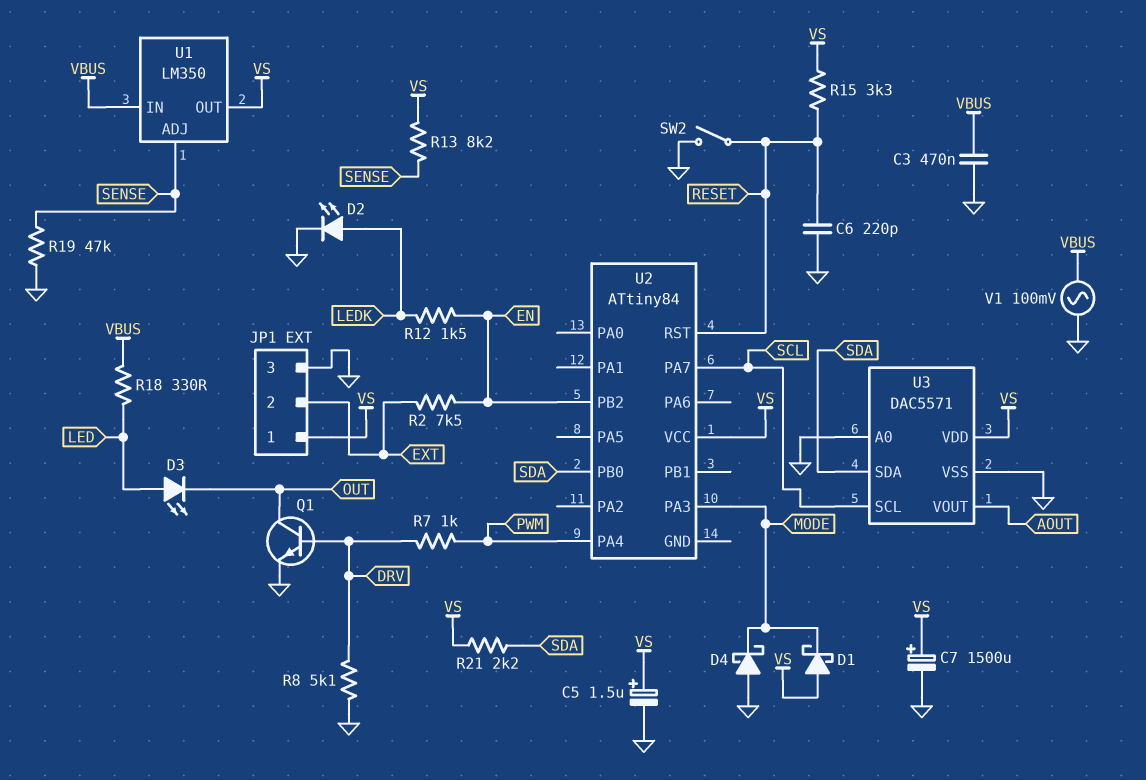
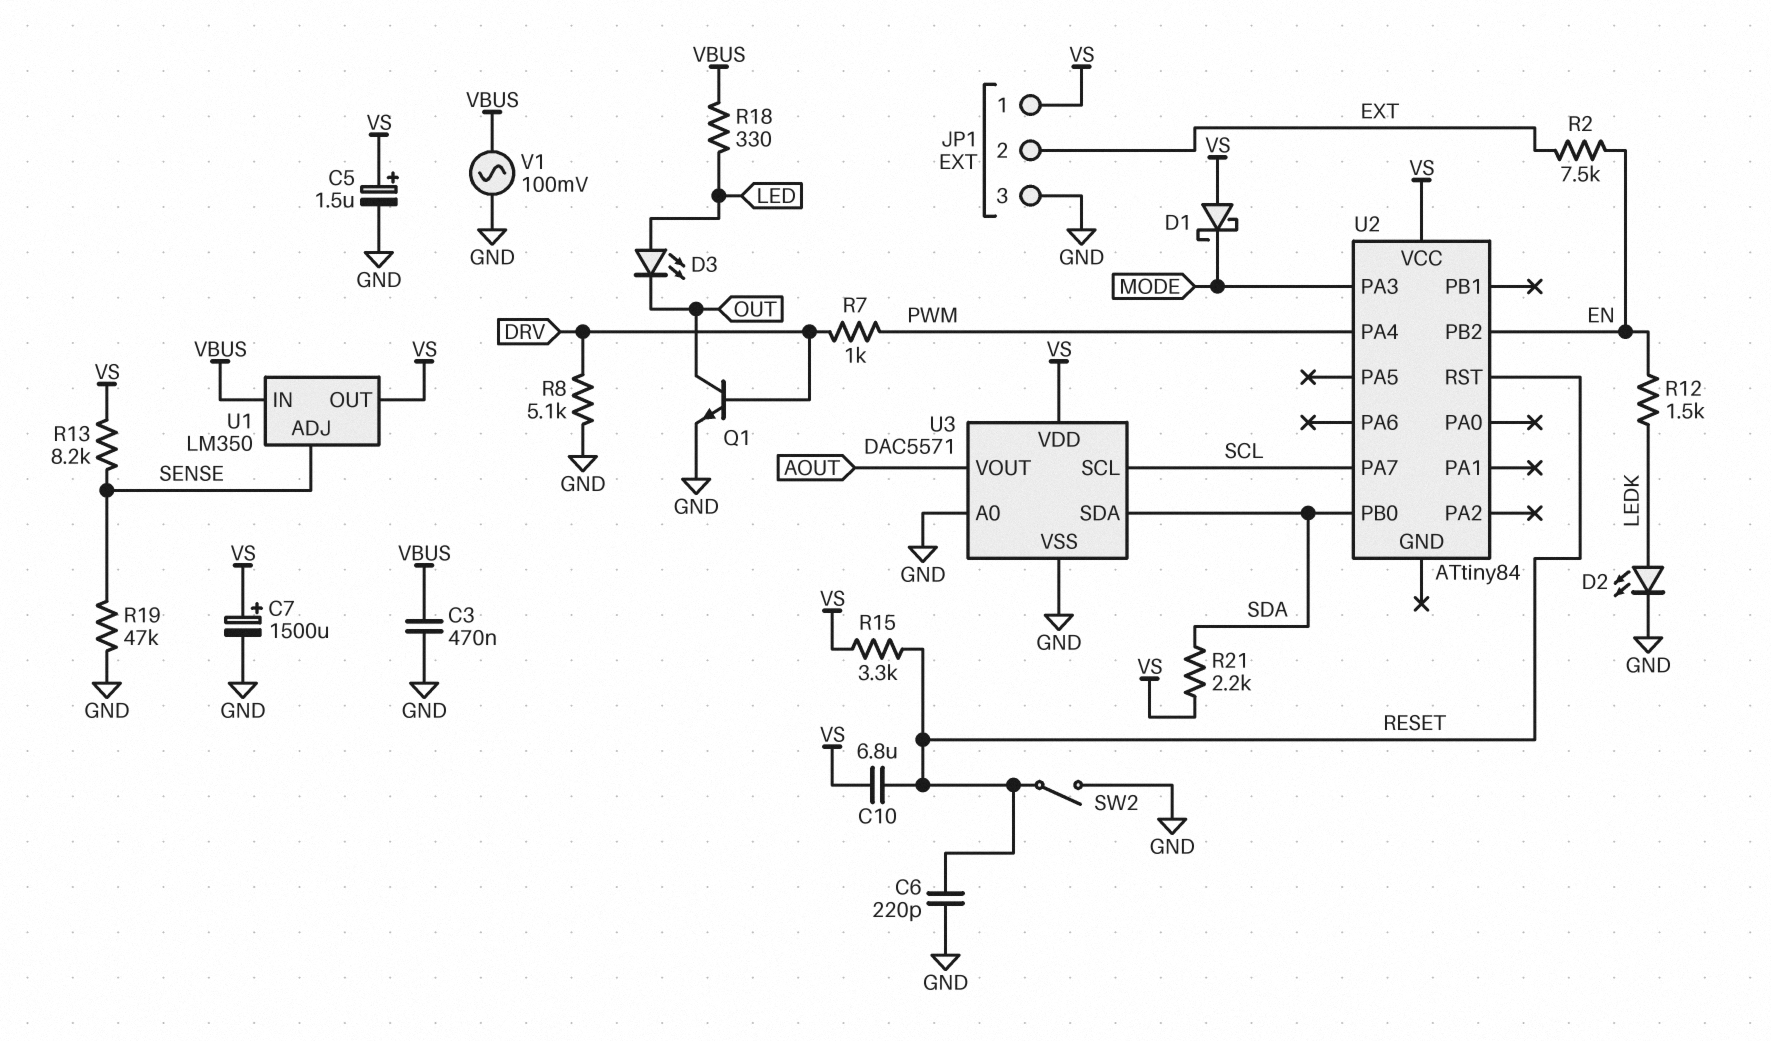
C10: none -> 6.8uF (RESET, VS)
D4: schottky (A GND, K MODE) -> none

